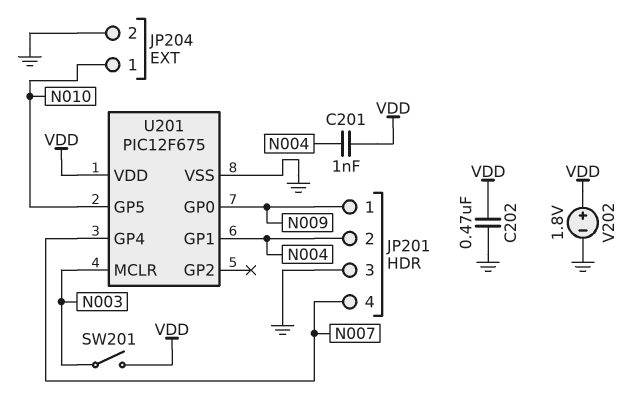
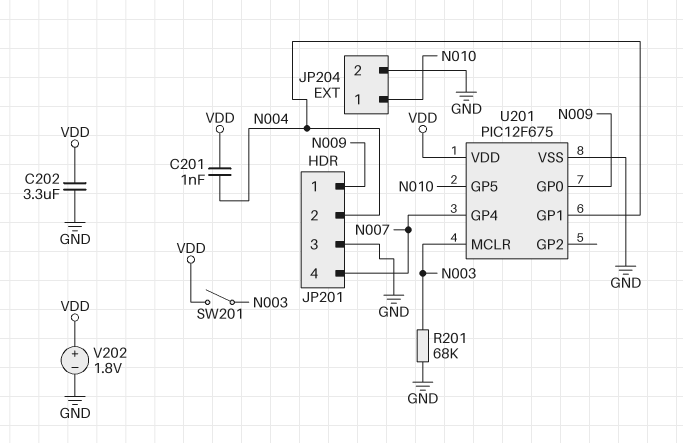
C202: 470nF (GND, VDD) -> 3.3uF (GND, VDD)
R201: none -> 68k (GND, N003)

